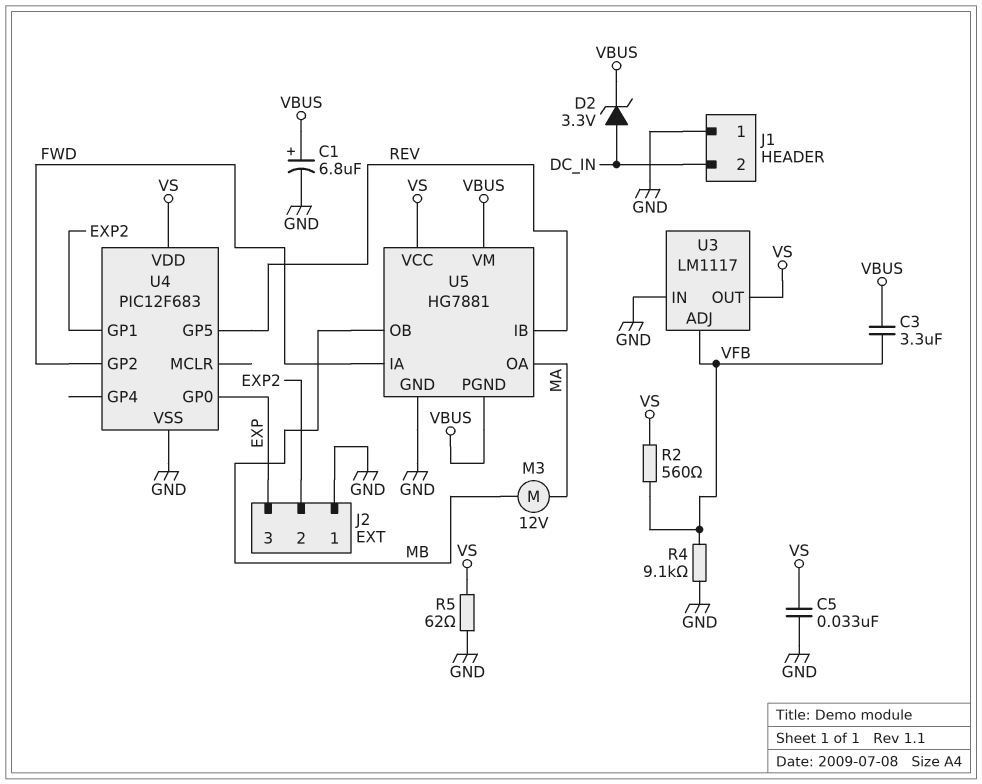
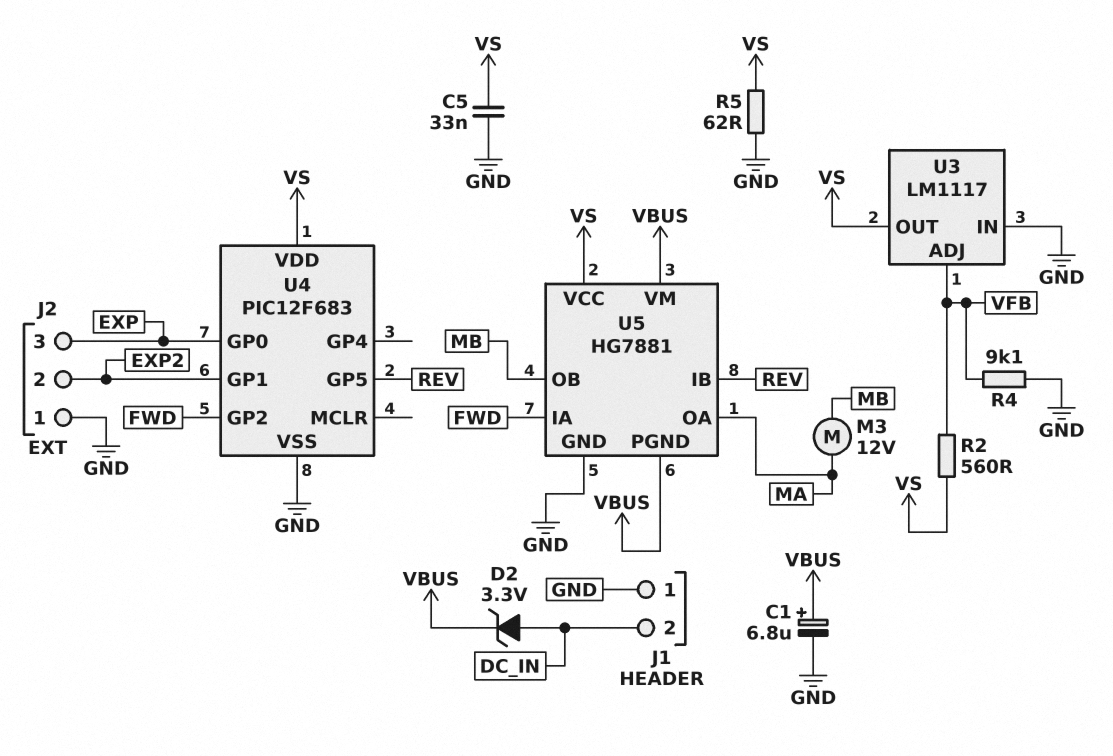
C3: 3.3uF (VBUS, VFB) -> none

